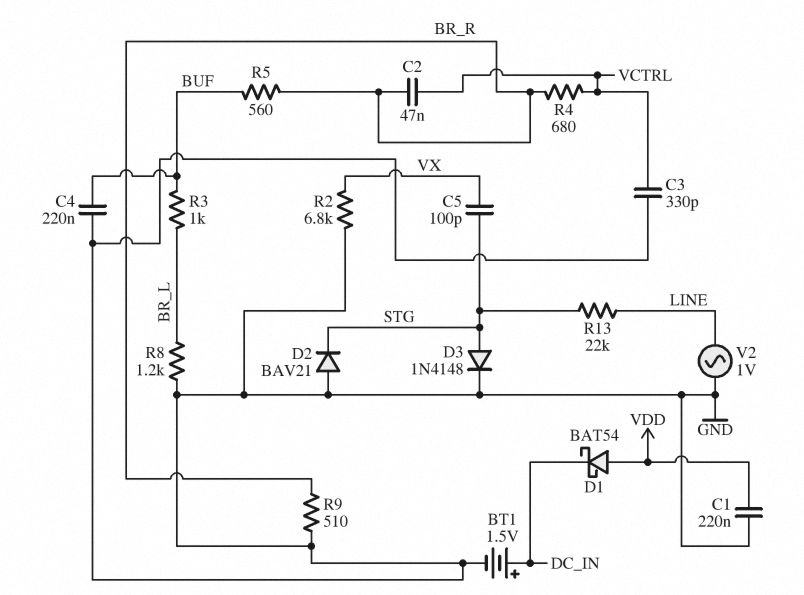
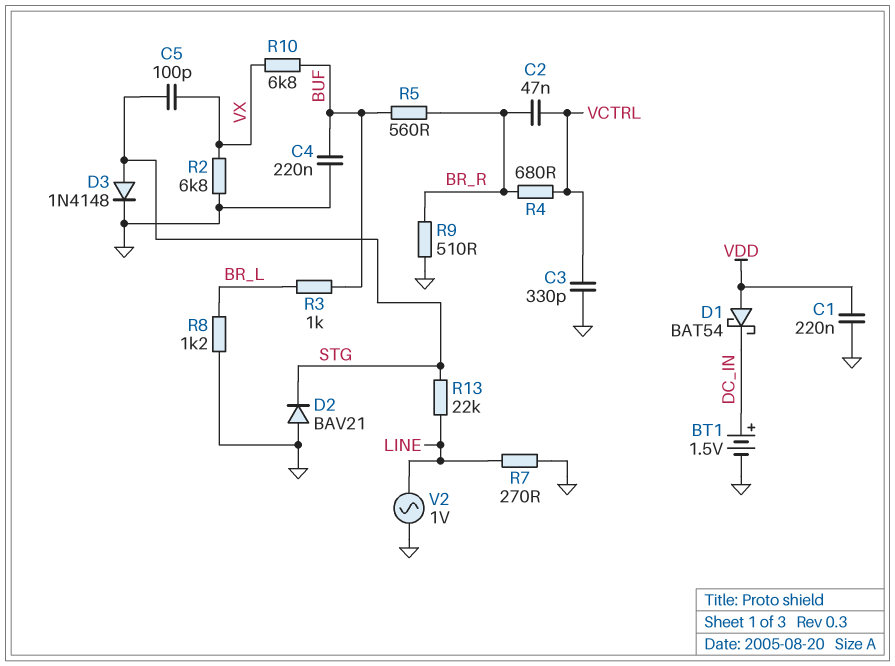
R7: none -> 270 (GND, LINE)
R10: none -> 6.8k (BUF, VX)

